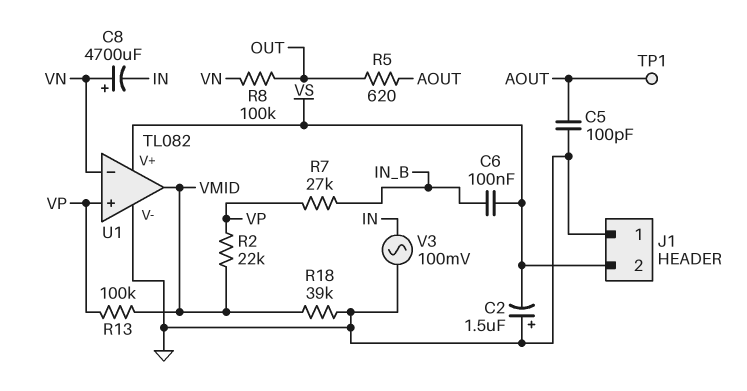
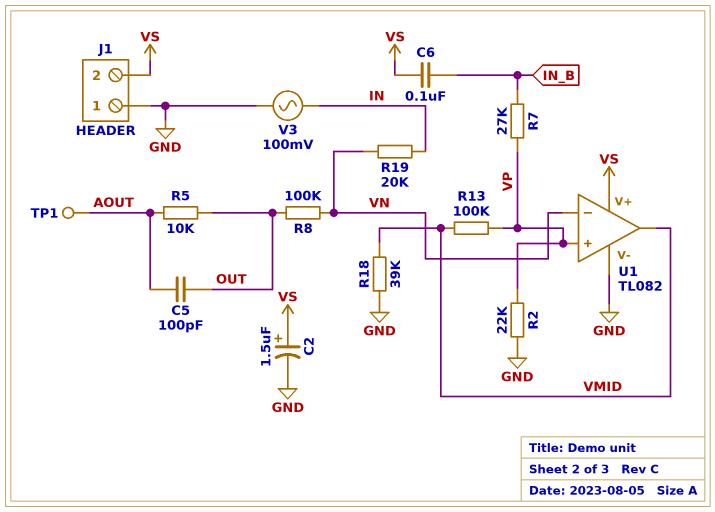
C2: 1.5uF (plus GND, minus VS) -> 1.5uF (plus VS, minus GND)
C5: 100pF (AOUT, GND) -> 100pF (AOUT, OUT)
C8: 4700uF (plus VN, minus IN) -> none
R2: 22k (VMID, VP) -> 22k (GND, VP)
R5: 620 (AOUT, OUT) -> 10k (AOUT, OUT)
R19: none -> 20k (IN, VN)

